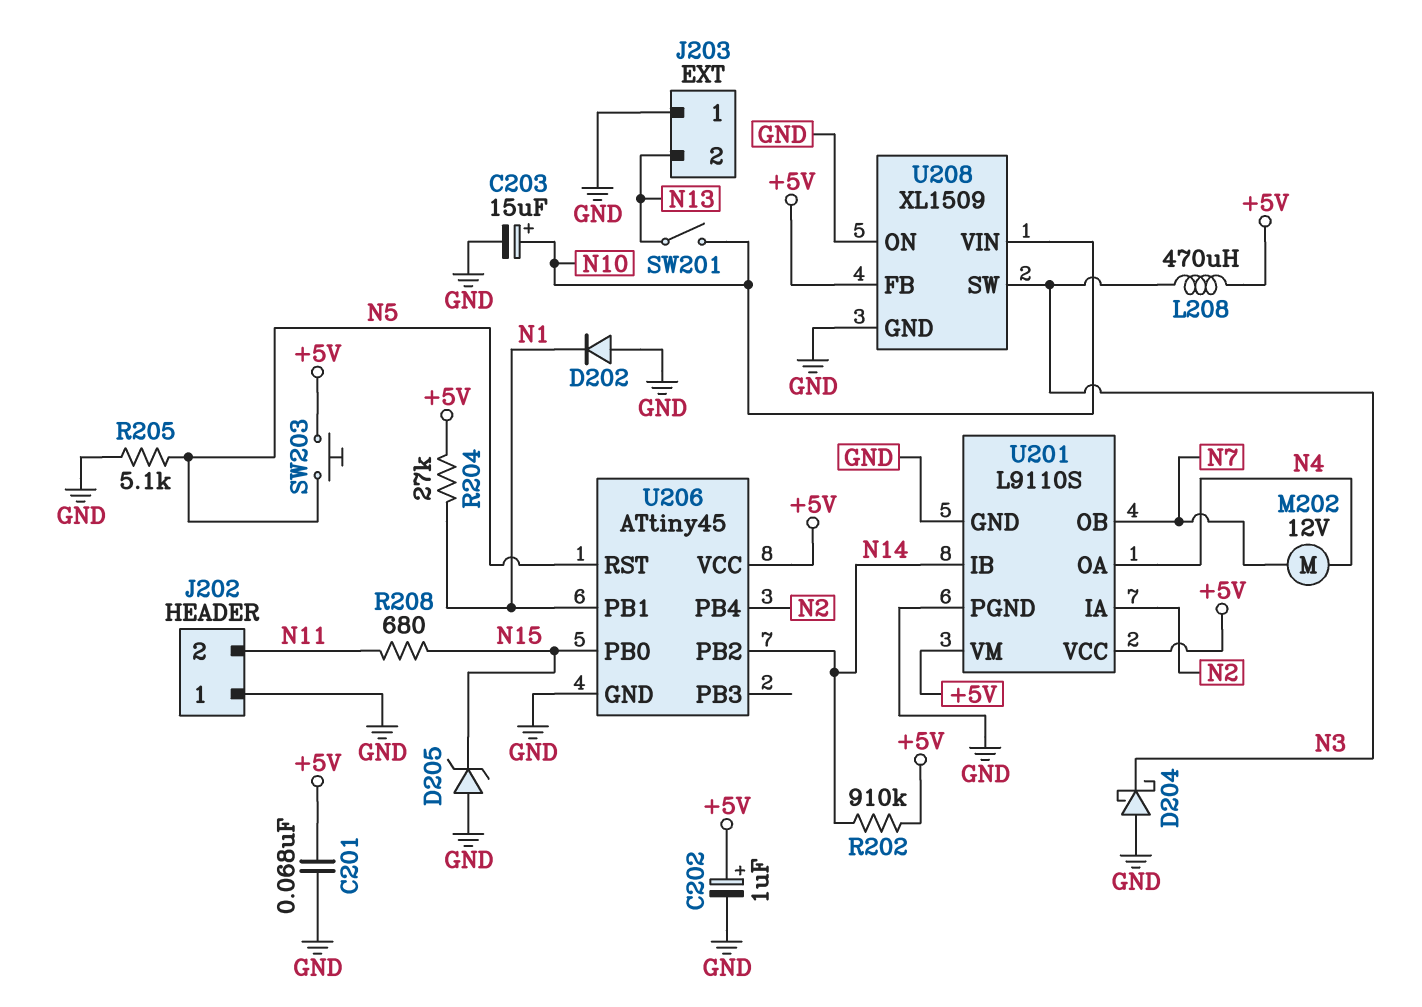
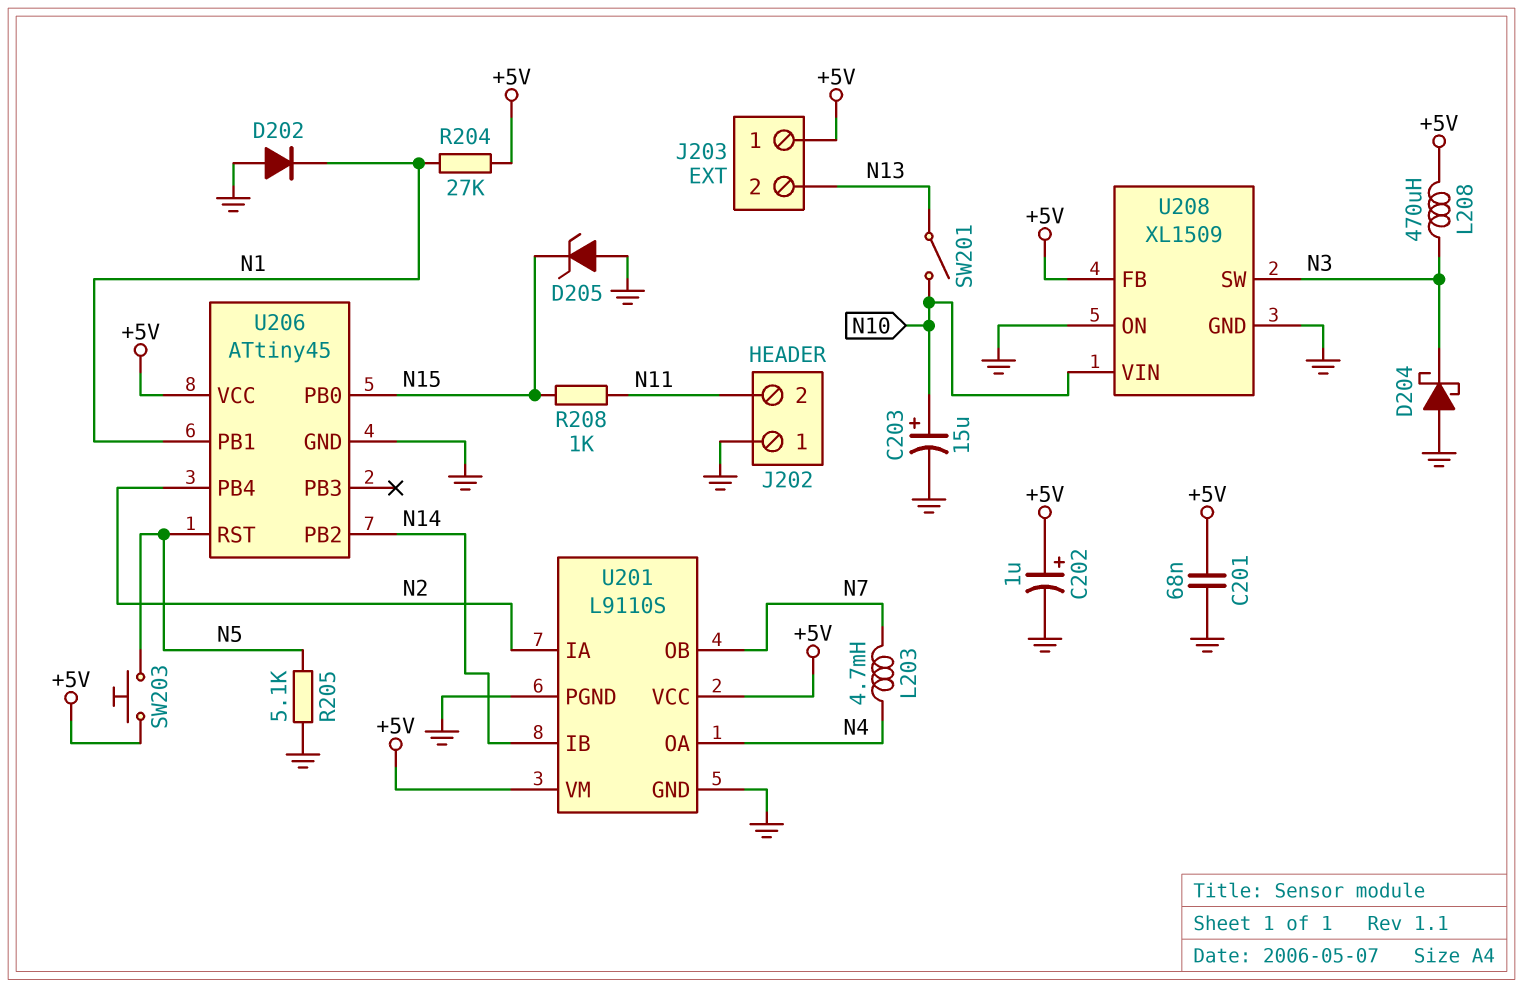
J203 pin 1: GND -> +5V
L203: none -> 4.7mH (N4, N7)
M202: motor 12V (N4, N7) -> none
R202: 910k (+5V, N14) -> none
R208: 680 (N11, N15) -> 1k (N11, N15)

